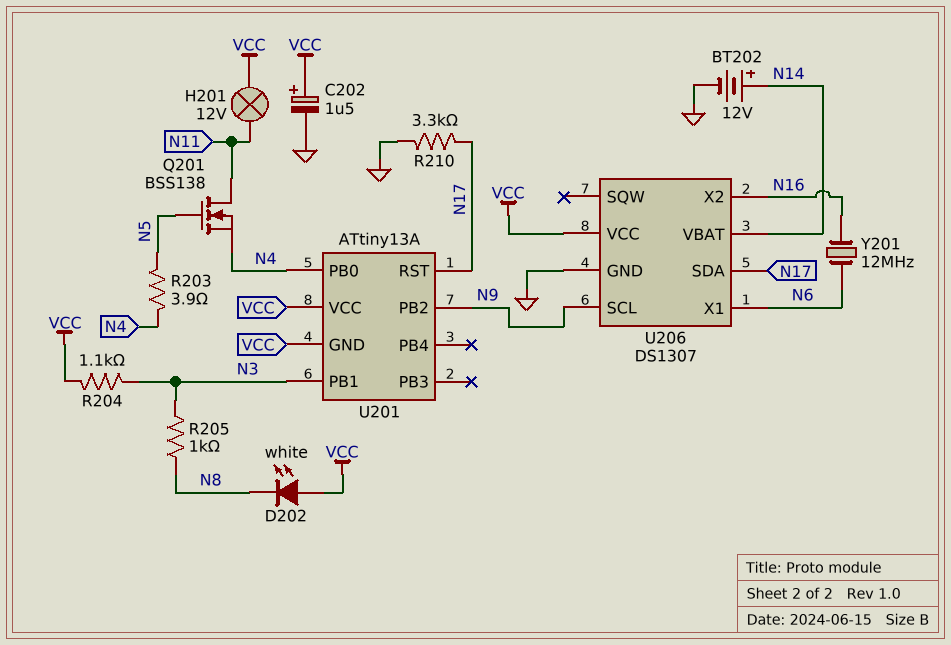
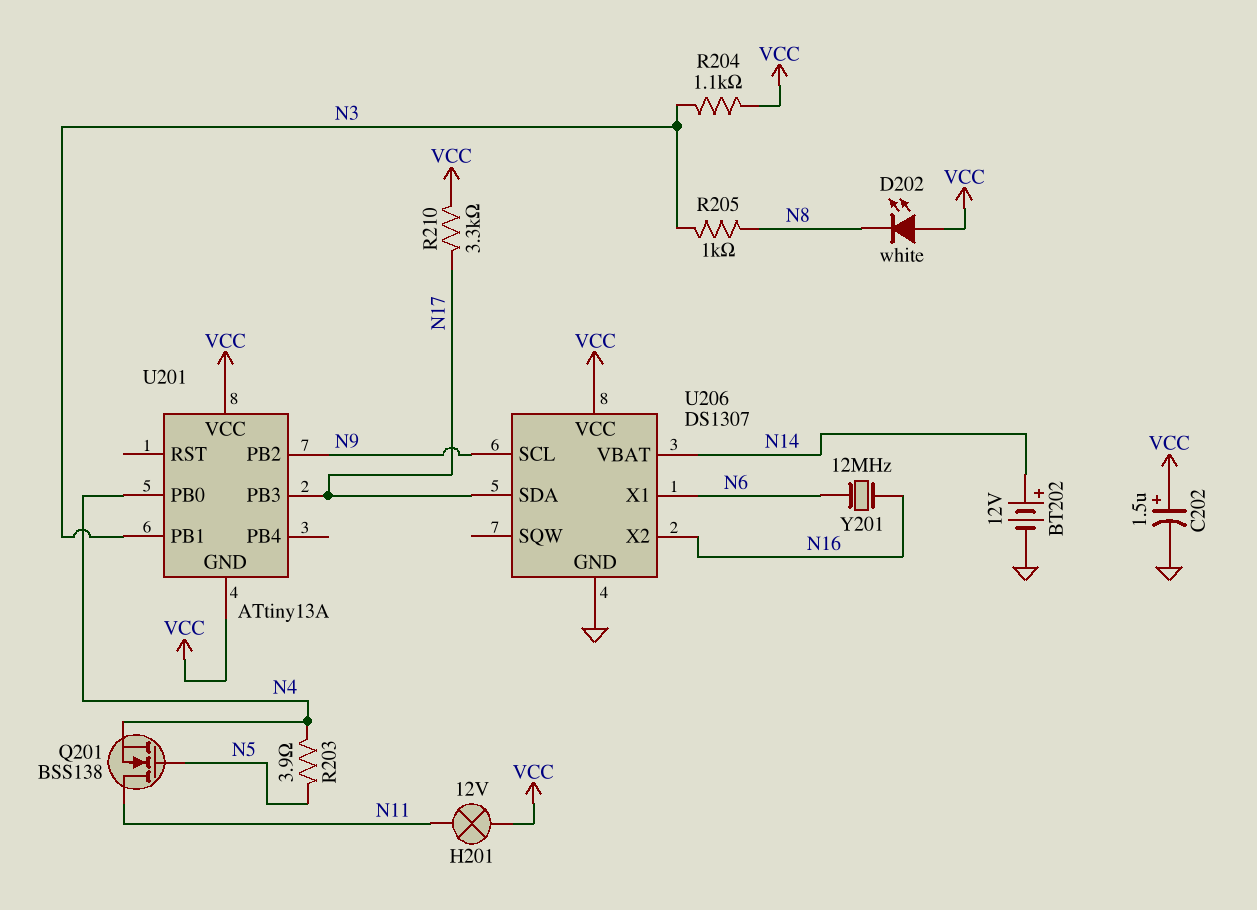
R210: 3.3k (GND, N17) -> 3.3k (N17, VCC)
U201 pin PB3: none -> N17
U201 pin RST: N17 -> none

